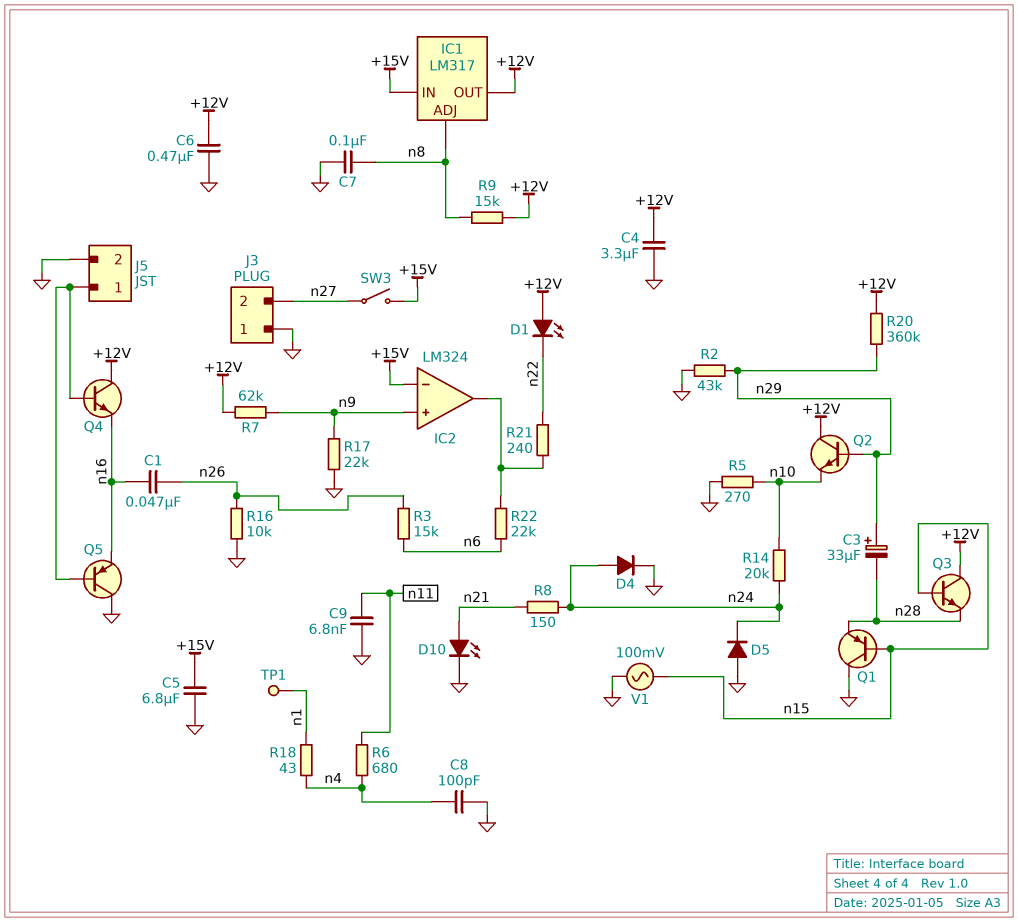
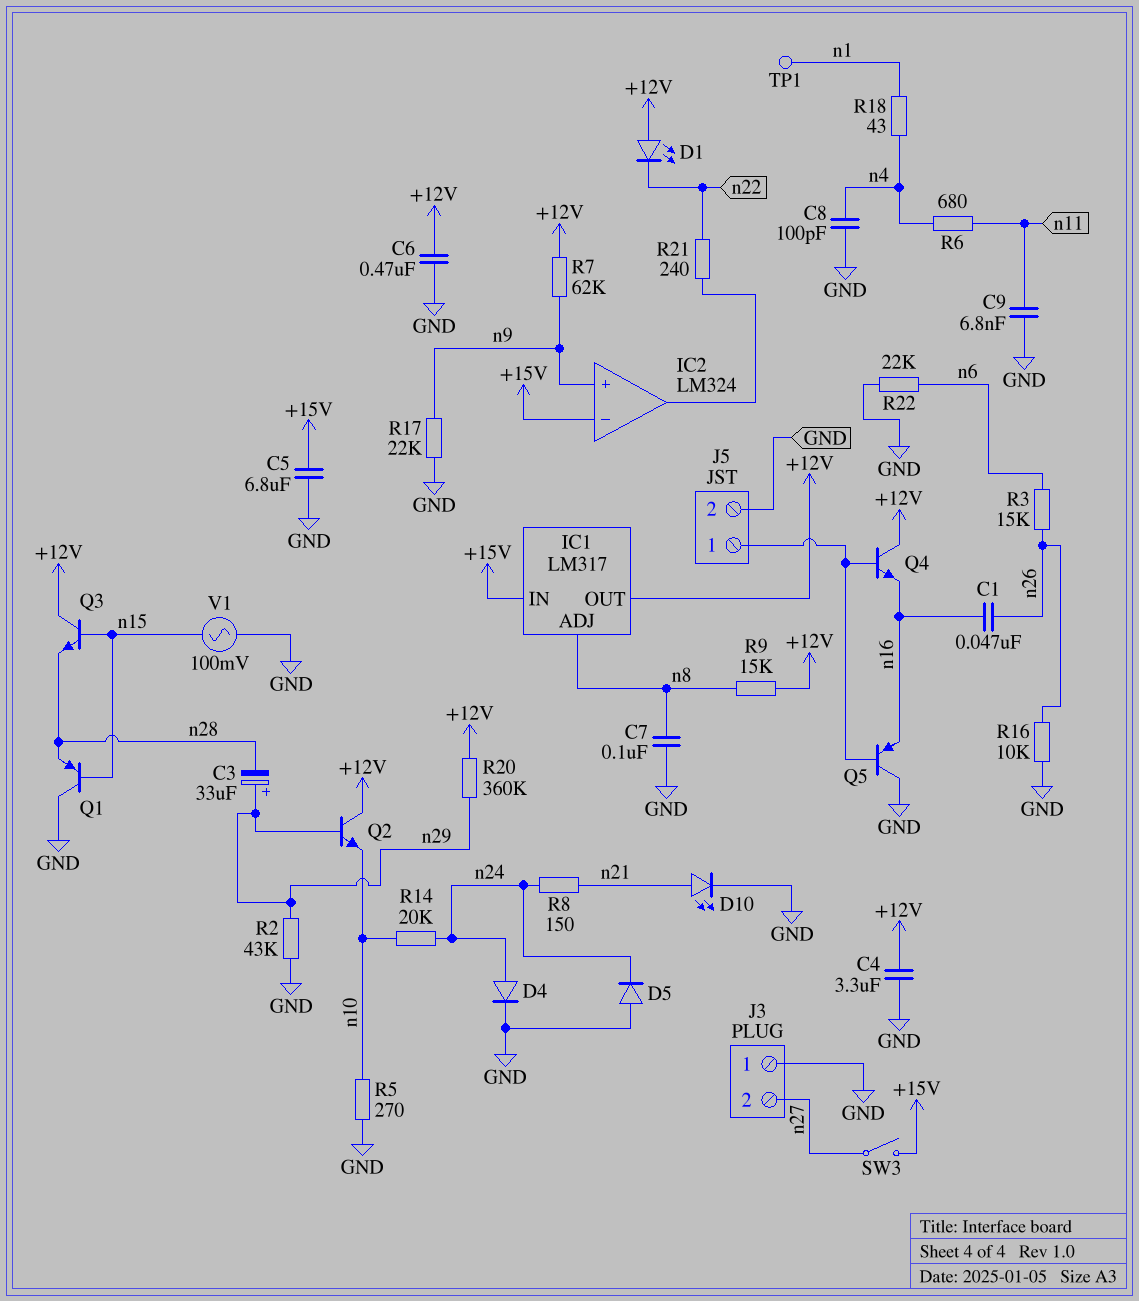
R22: 22k (IC2/out, n6) -> 22k (GND, n6)

